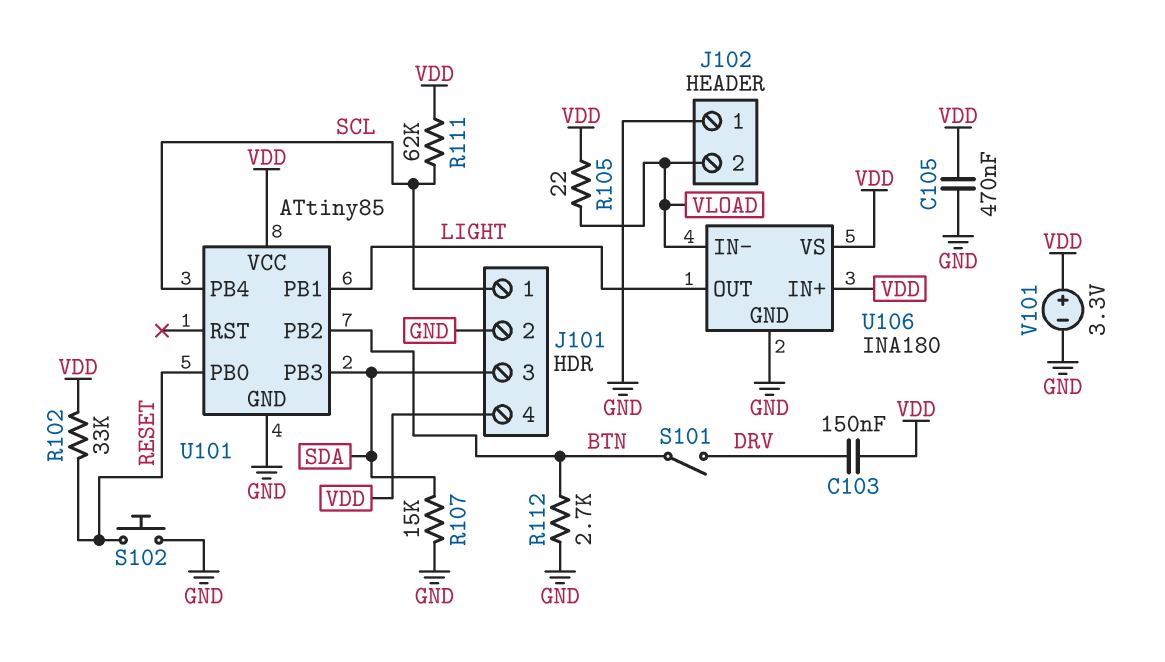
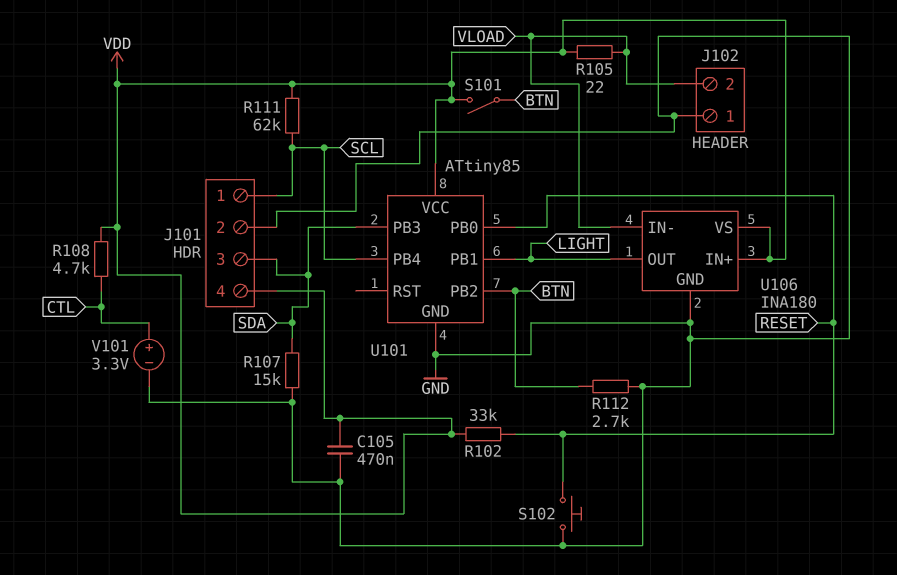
C103: 150nF (DRV, VDD) -> none
R108: none -> 4.7k (CTL, VDD)
S101: switch (BTN, DRV) -> switch (BTN, VDD)
V101: 3.3V (plus VDD, minus GND) -> 3.3V (plus CTL, minus GND)

